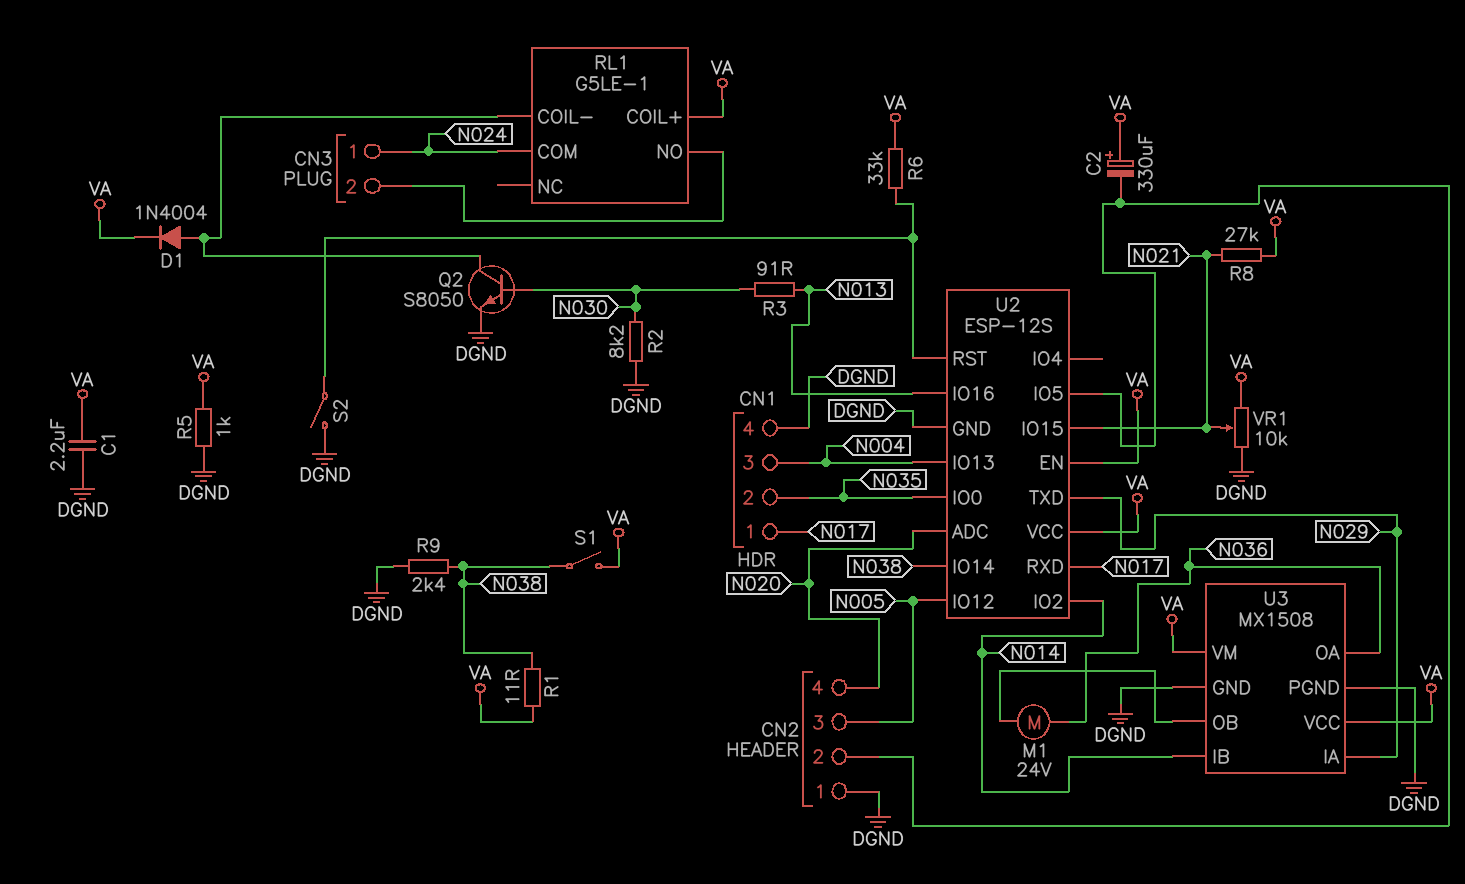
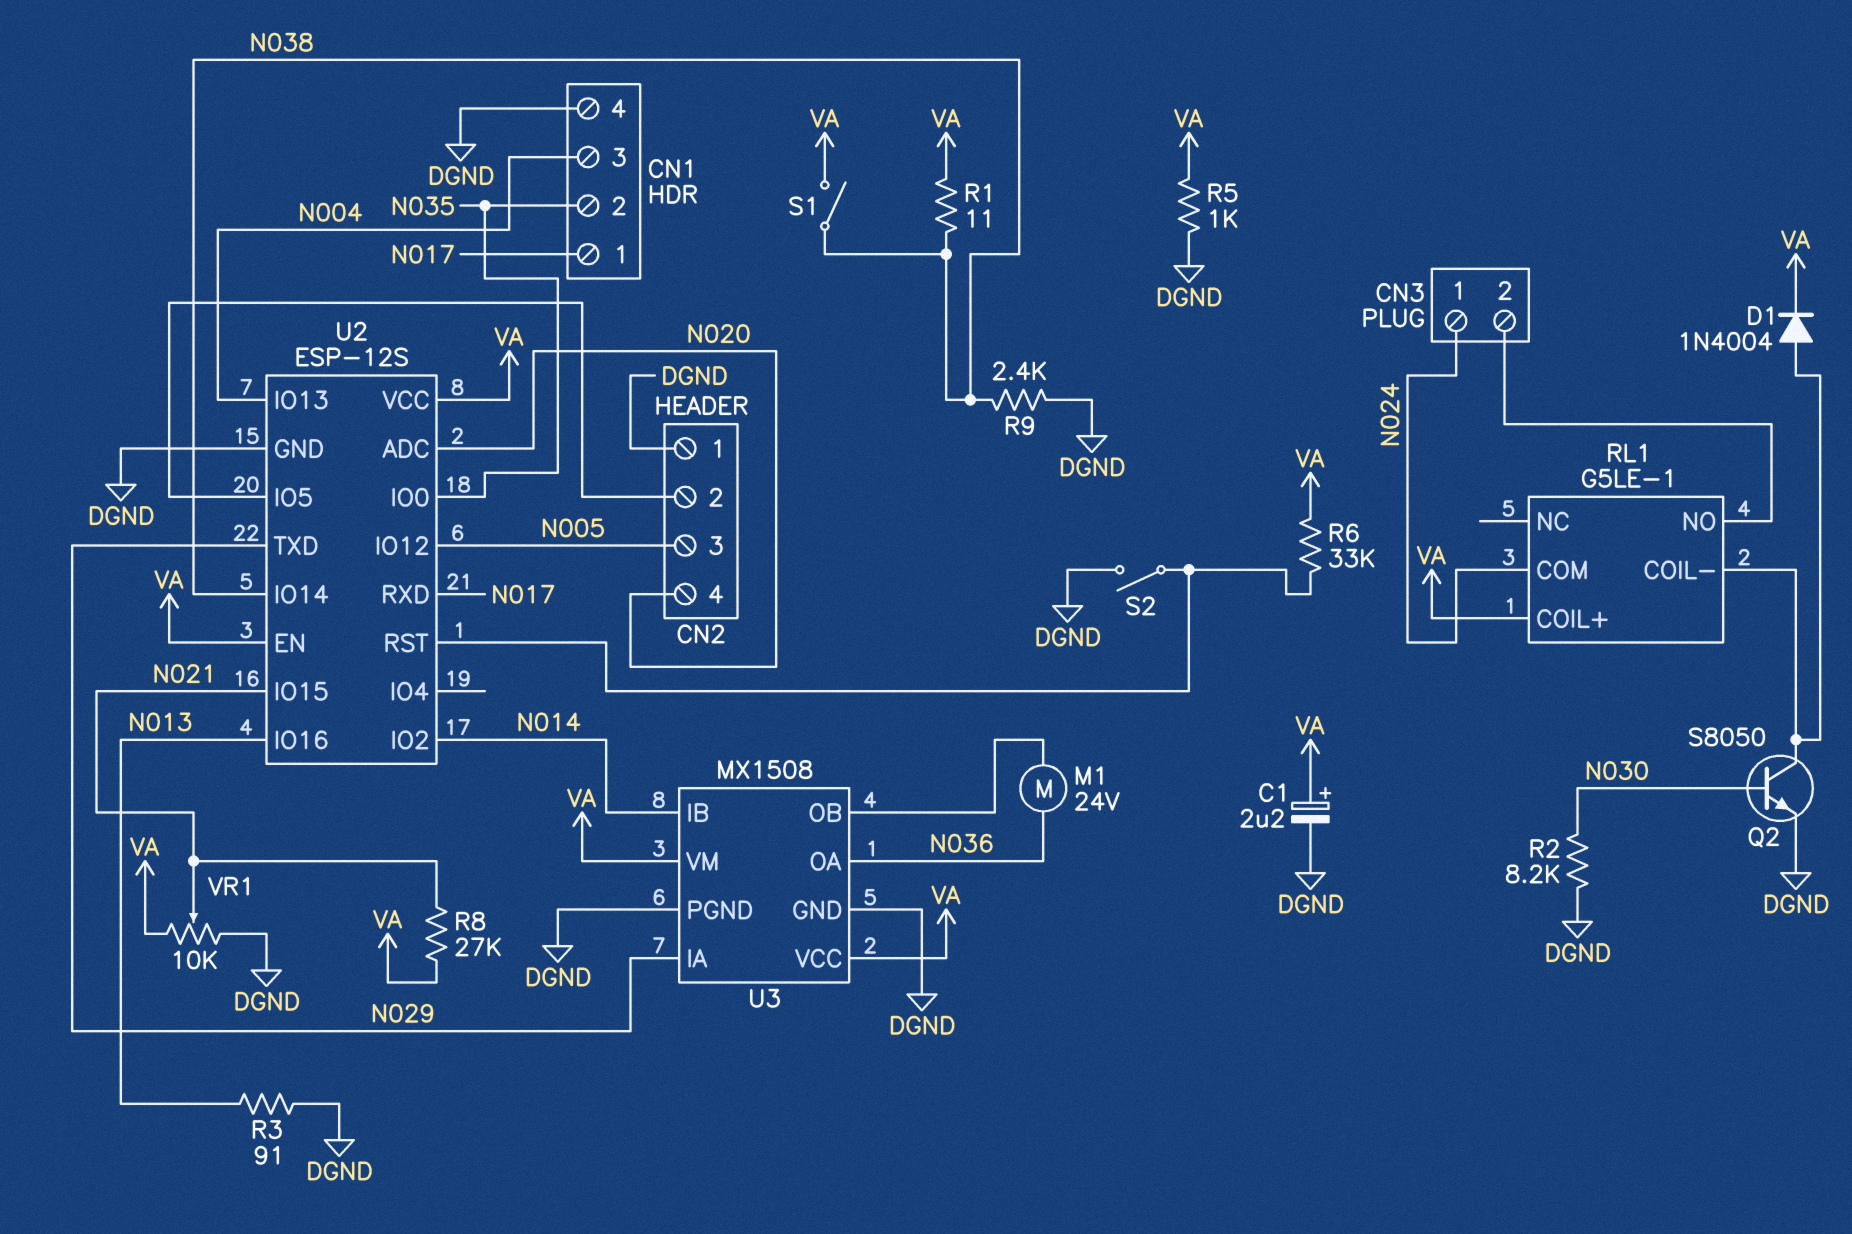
C1: 2.2uF (DGND, VA) -> 2.2uF (plus VA, minus DGND)
C2: 330uF (plus VA, minus CN2/2) -> none
R3: 91 (N013, N030) -> 91 (DGND, N013)

